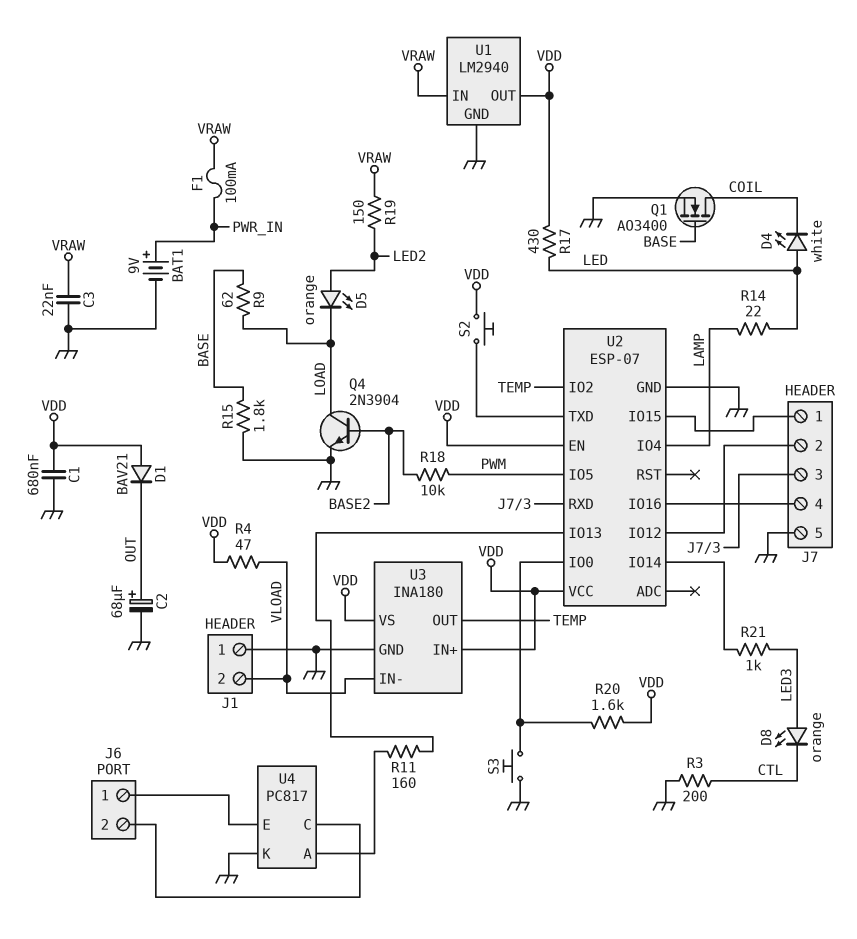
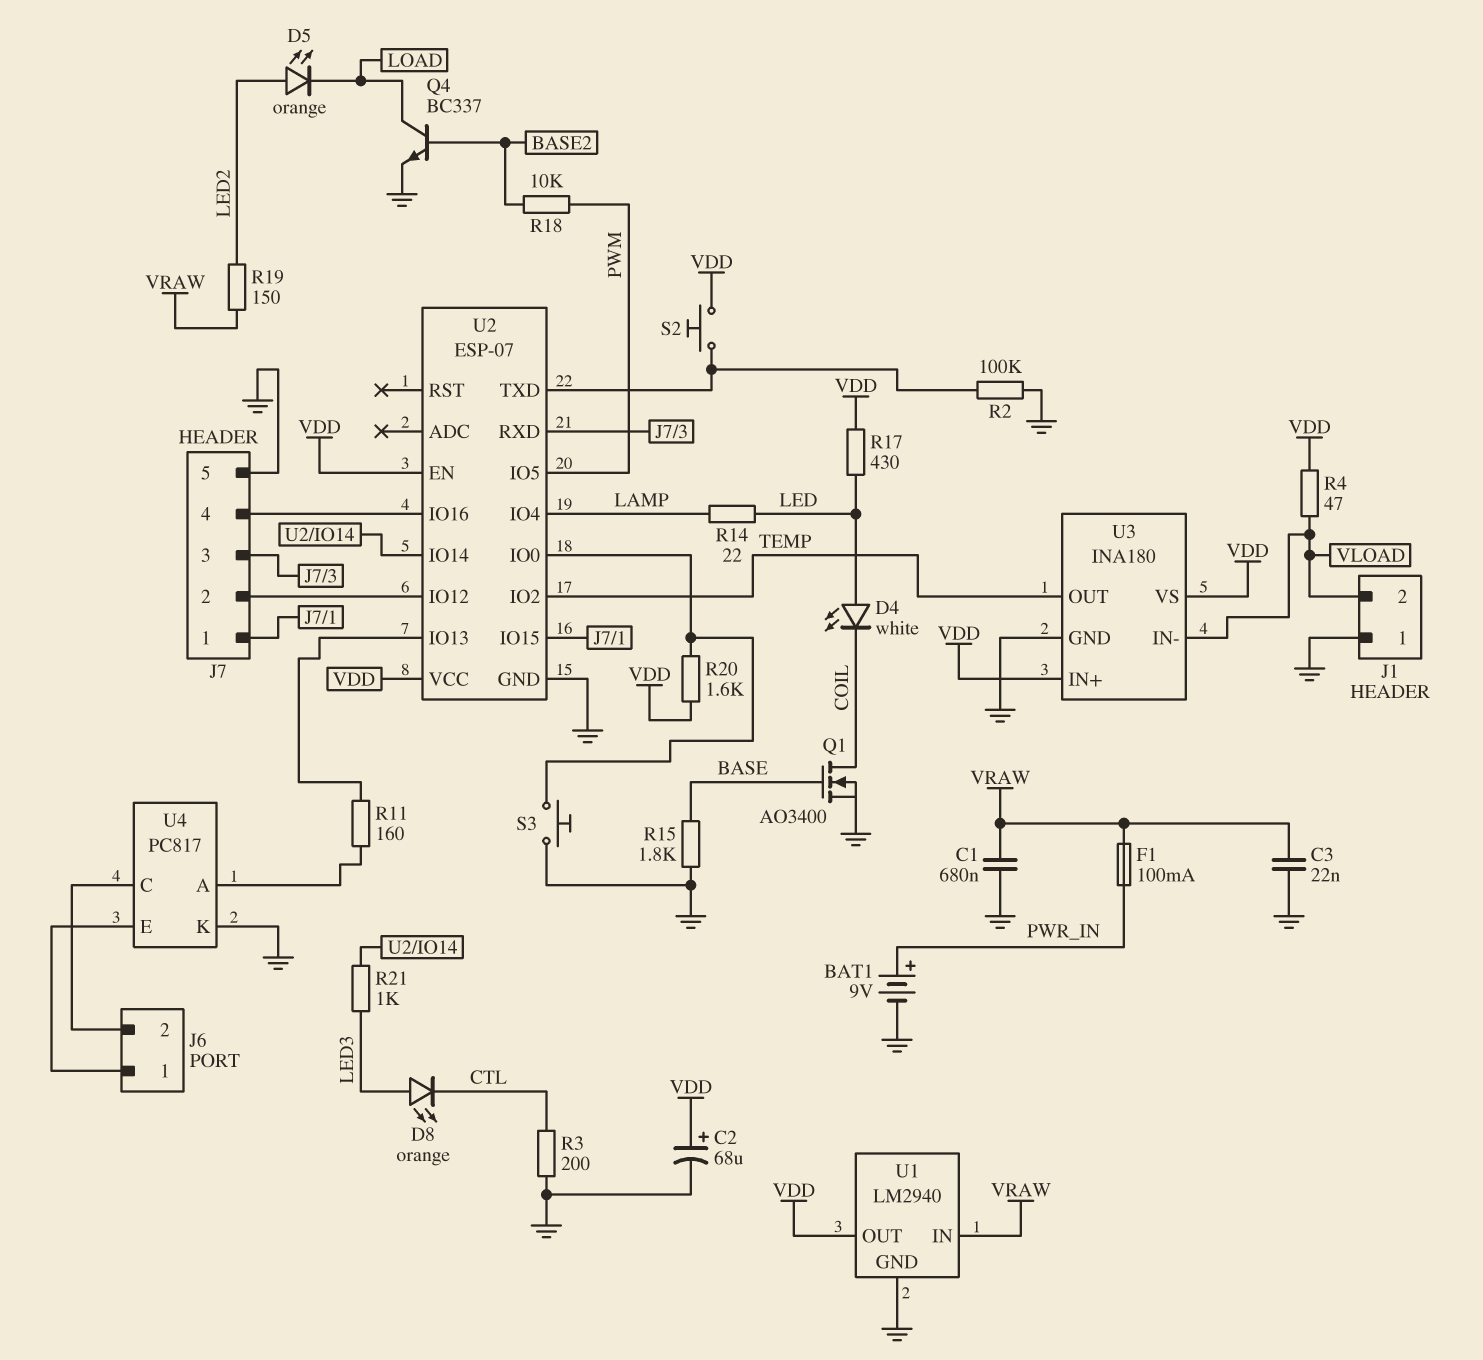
C1: 680nF (GND, VDD) -> 680nF (GND, VRAW)
C2: 68uF (plus OUT, minus GND) -> 68uF (plus VDD, minus GND)
D1: diode BAV21 (A VDD, K OUT) -> none
Q4: NPN 2N3904 (B BASE2, C LOAD, E GND) -> NPN BC337 (B BASE2, C LOAD, E GND)
R2: none -> 100k (GND, U2/TXD)
R9: 62 (BASE, LOAD) -> none

